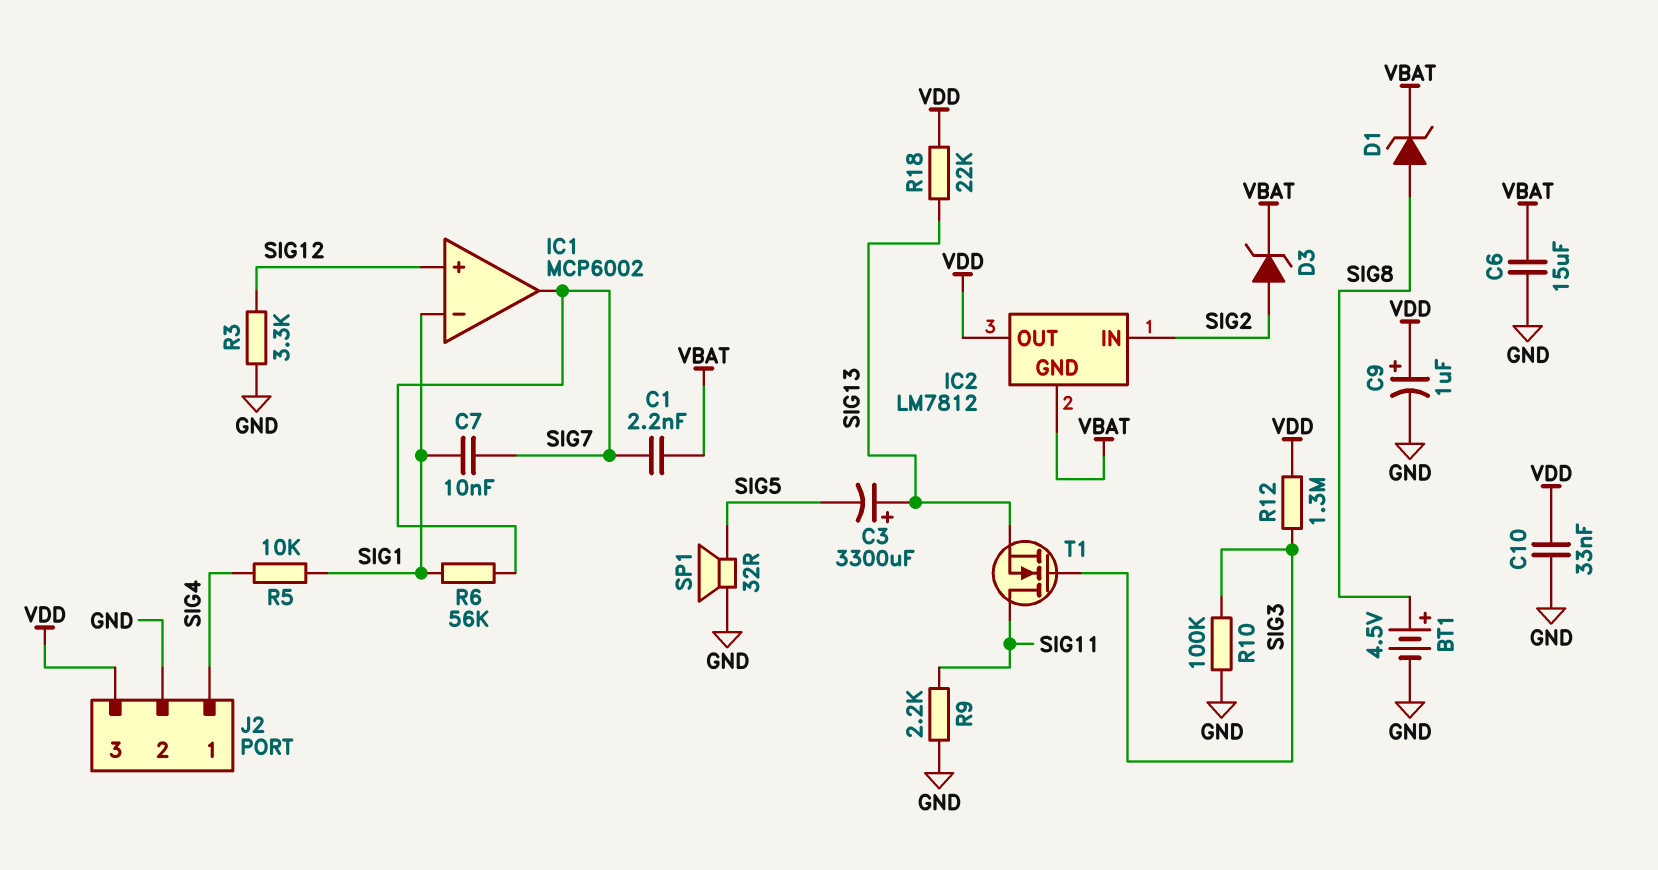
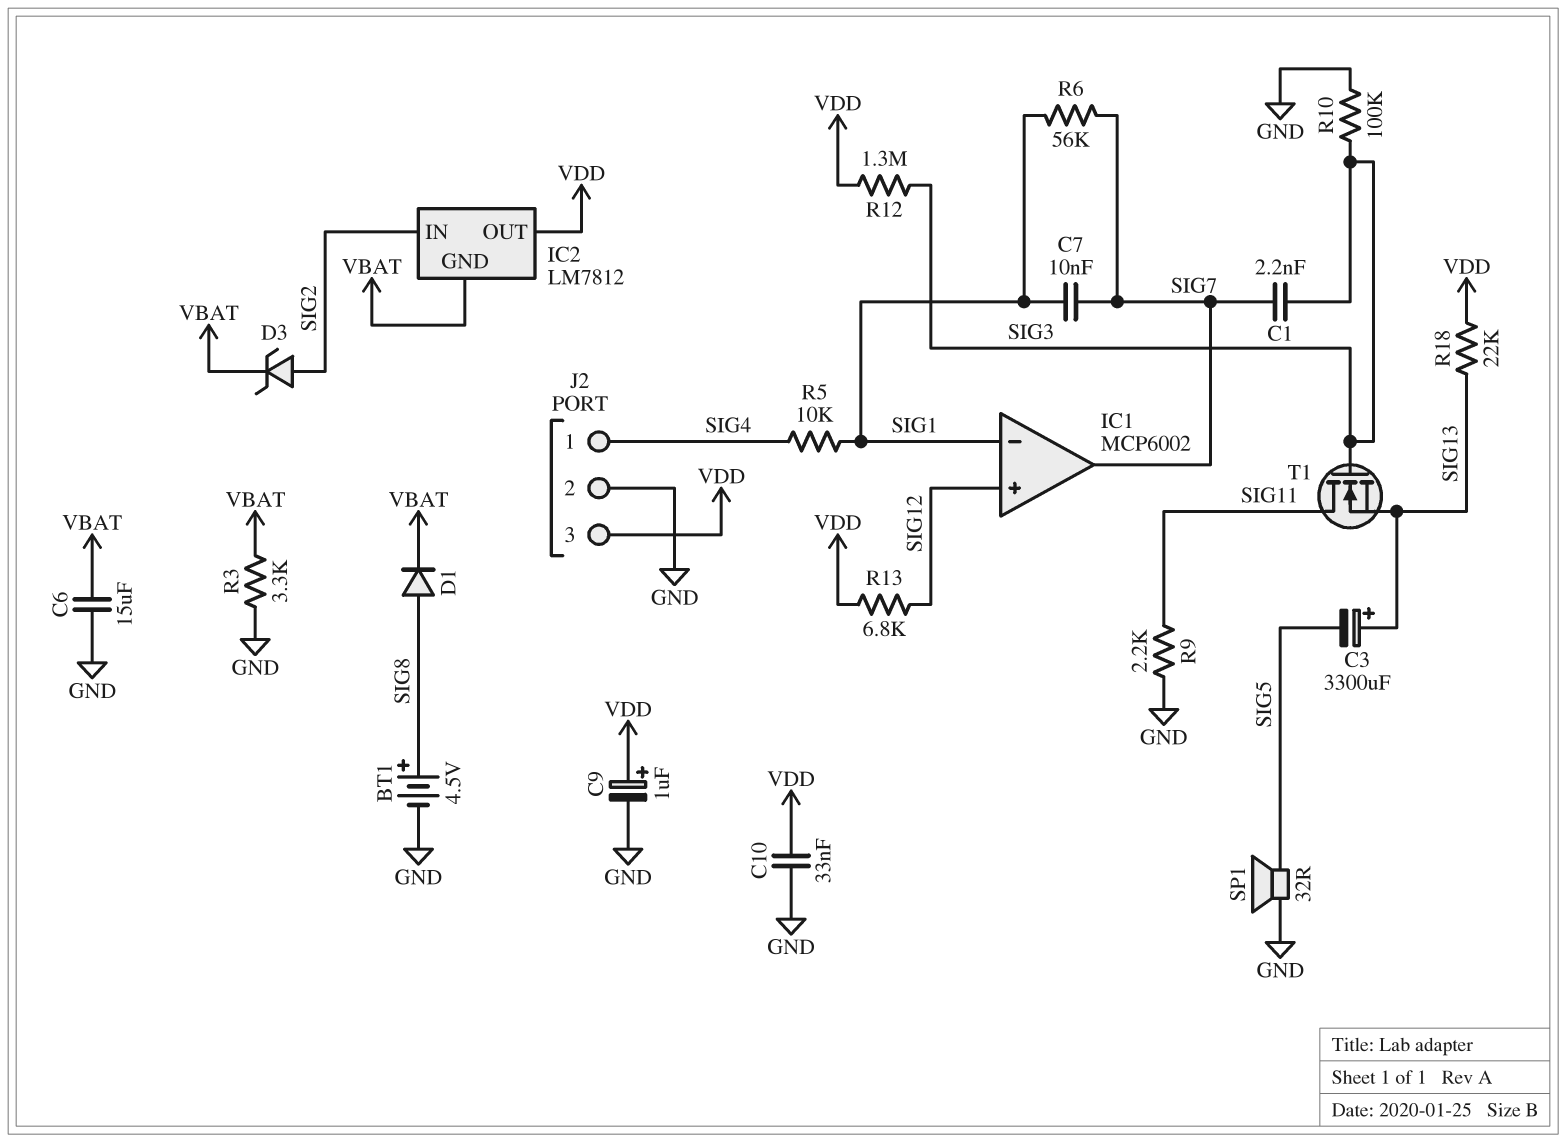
C1: 2.2nF (SIG7, VBAT) -> 2.2nF (SIG3, SIG7)
D1: zener (A SIG8, K VBAT) -> diode (A SIG8, K VBAT)
R3: 3.3k (GND, SIG12) -> 3.3k (GND, VBAT)
R13: none -> 6.8k (SIG12, VDD)

